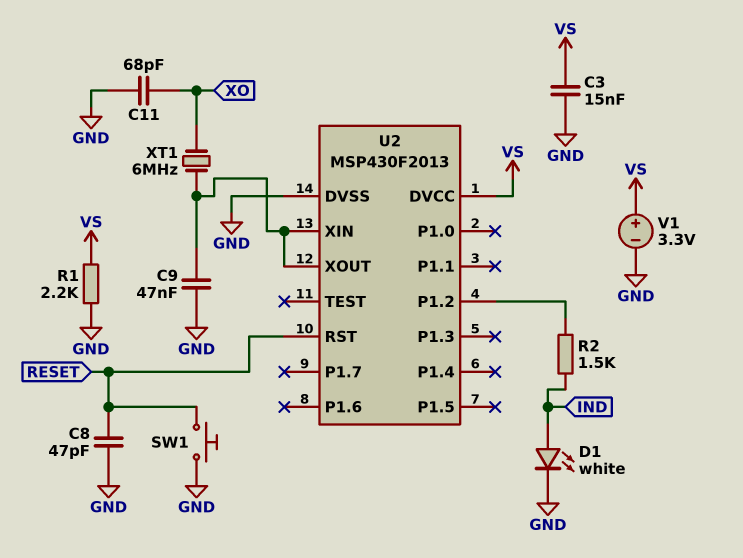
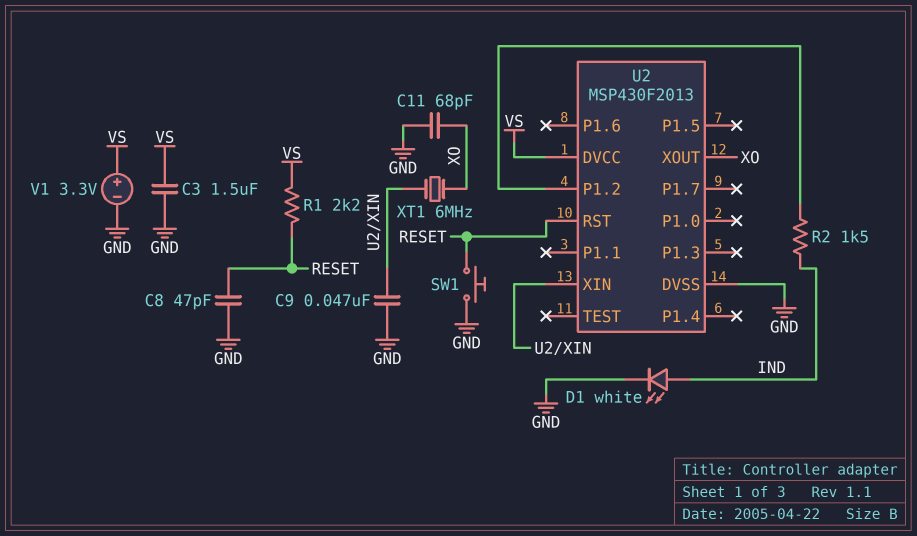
C3: 15nF (GND, VS) -> 1.5uF (GND, VS)
R1: 2.2k (GND, VS) -> 2.2k (RESET, VS)
U2 pin XOUT: U2/XIN -> XO

